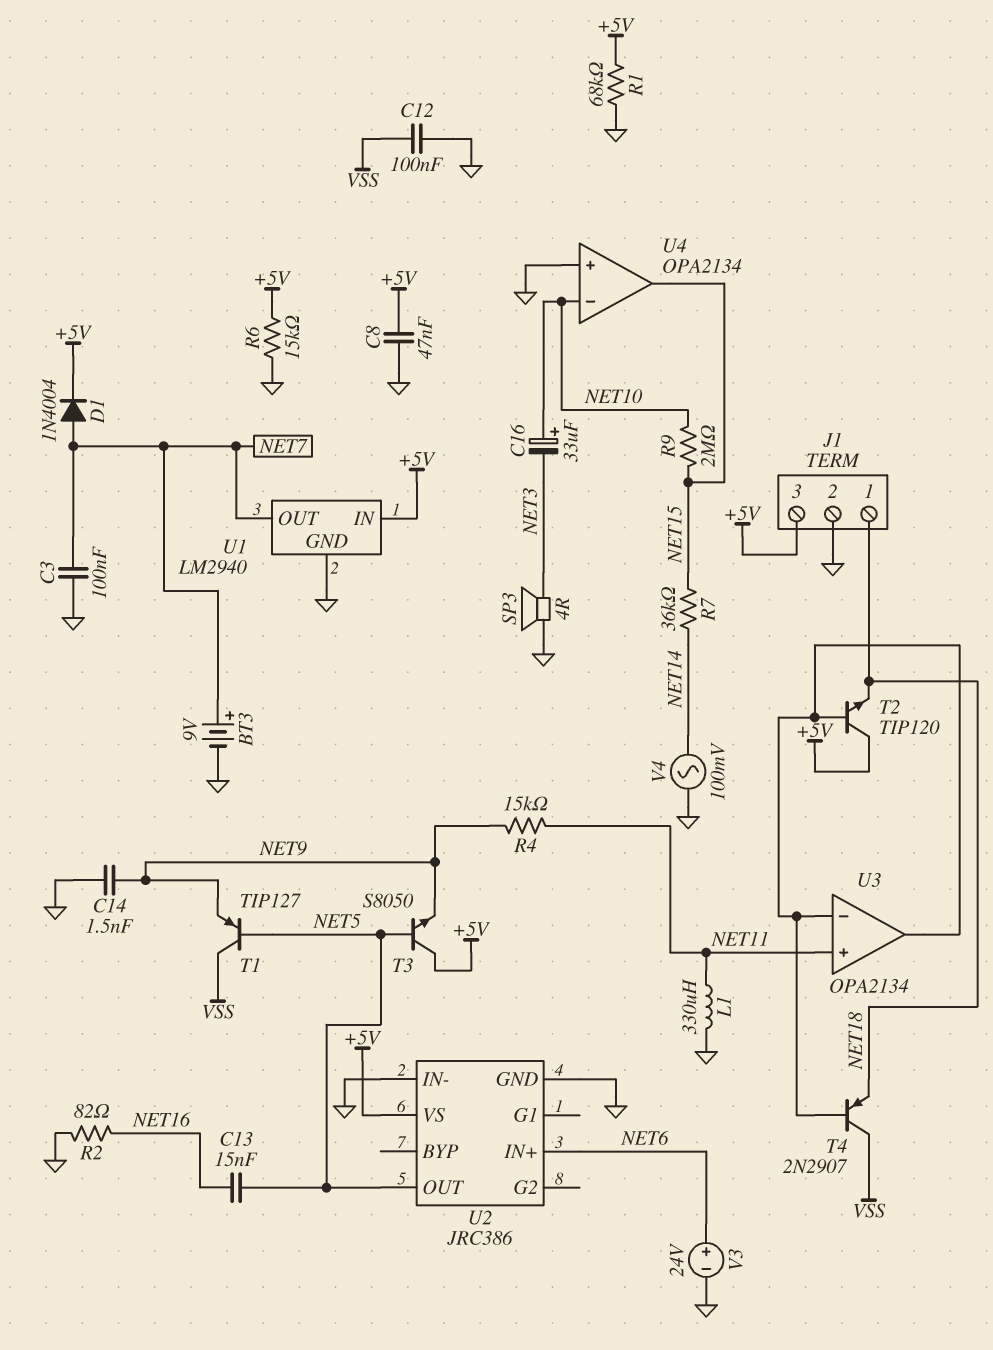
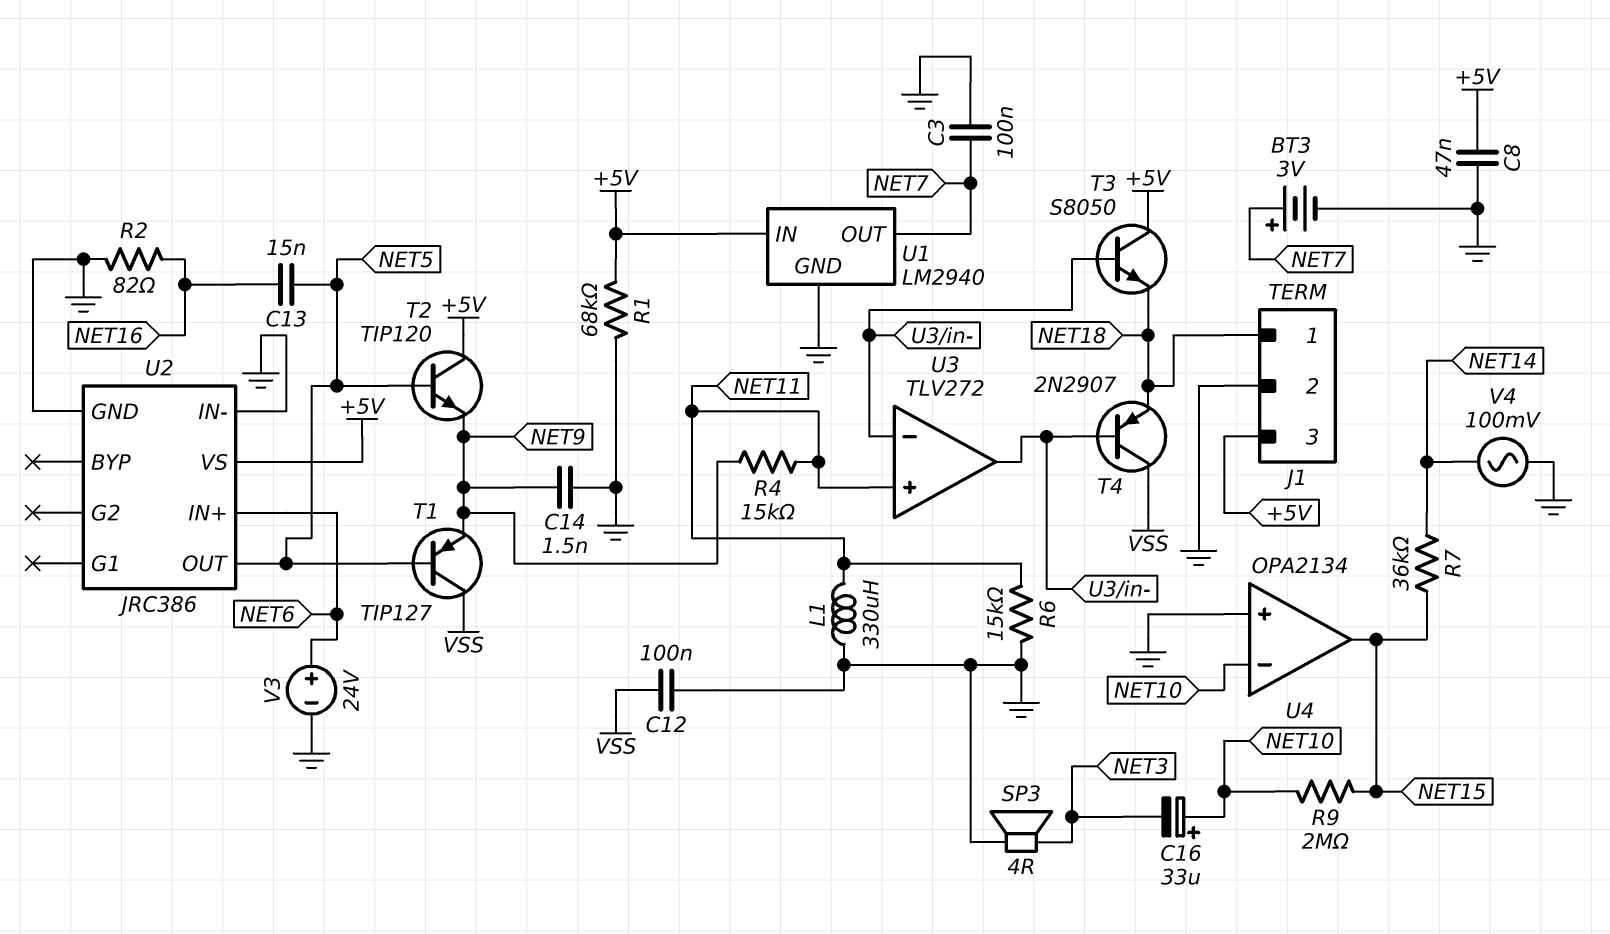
BT3: 9V (plus NET7, minus GND) -> 3V (plus NET7, minus GND)
D1: diode 1N4004 (A NET7, K +5V) -> none
R6: 15k (+5V, GND) -> 15k (GND, NET11)
T2: NPN TIP120 (B U3/in-, C +5V, E NET18) -> NPN TIP120 (B NET5, C +5V, E NET9)
T3: NPN S8050 (B NET5, C +5V, E NET9) -> NPN S8050 (B U3/in-, C +5V, E NET18)
U3: OPA2134 -> TLV272

